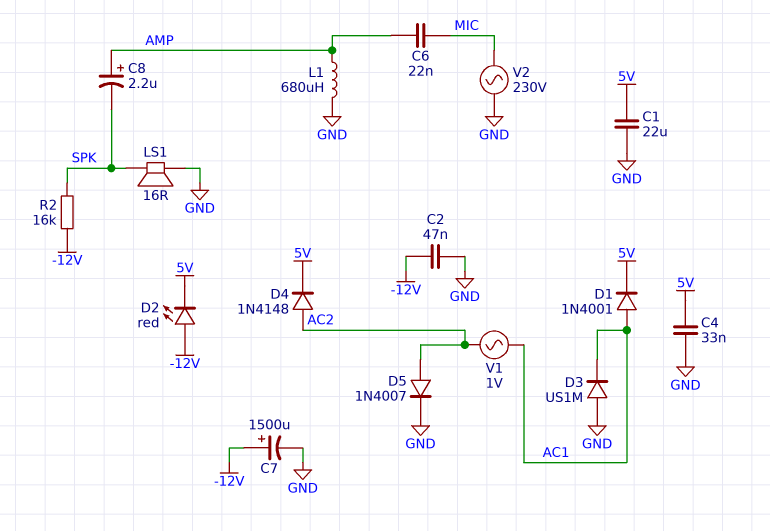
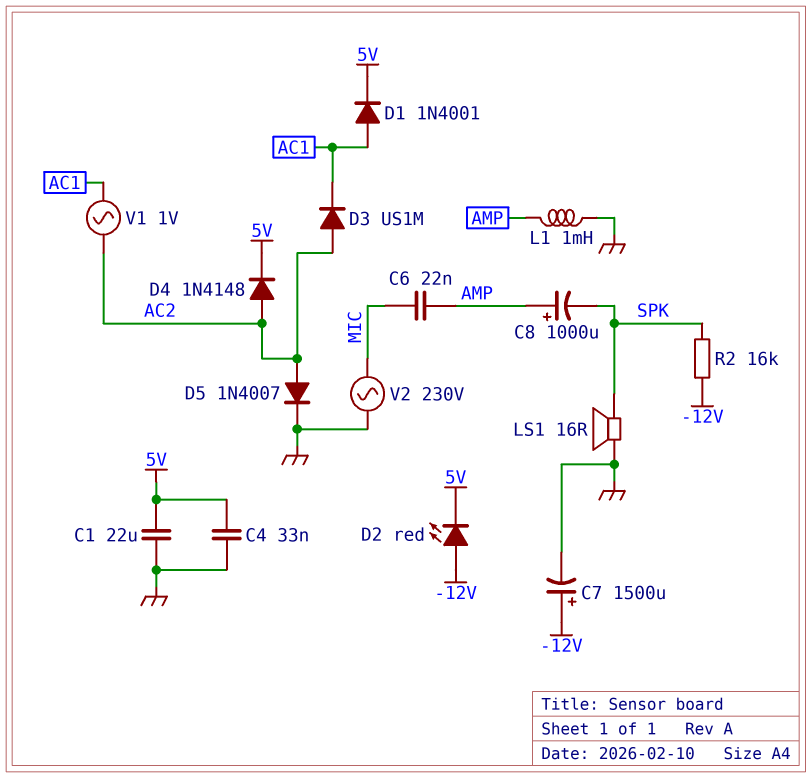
C2: 47nF (-12V, GND) -> none
C8: 2.2uF (plus AMP, minus SPK) -> 1000uF (plus AMP, minus SPK)
D3: diode US1M (A GND, K AC1) -> diode US1M (A AC2, K AC1)
L1: 680uH (AMP, GND) -> 1mH (AMP, GND)

